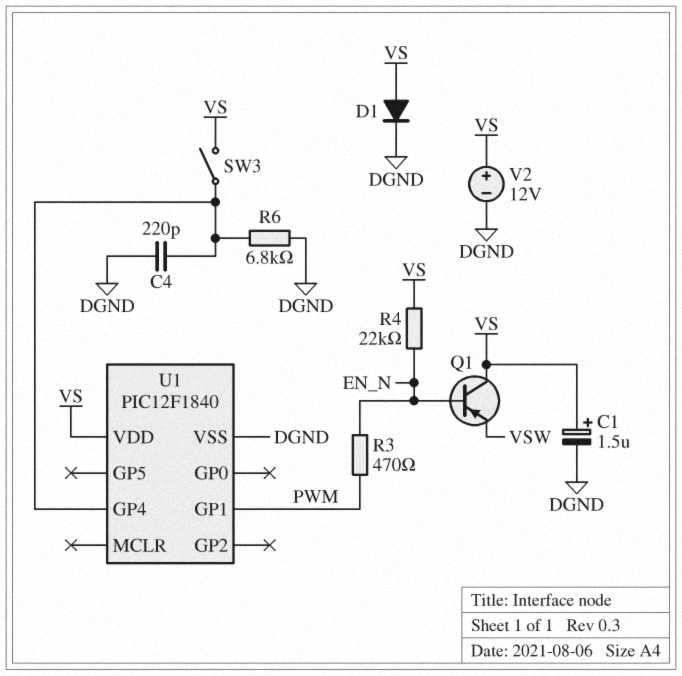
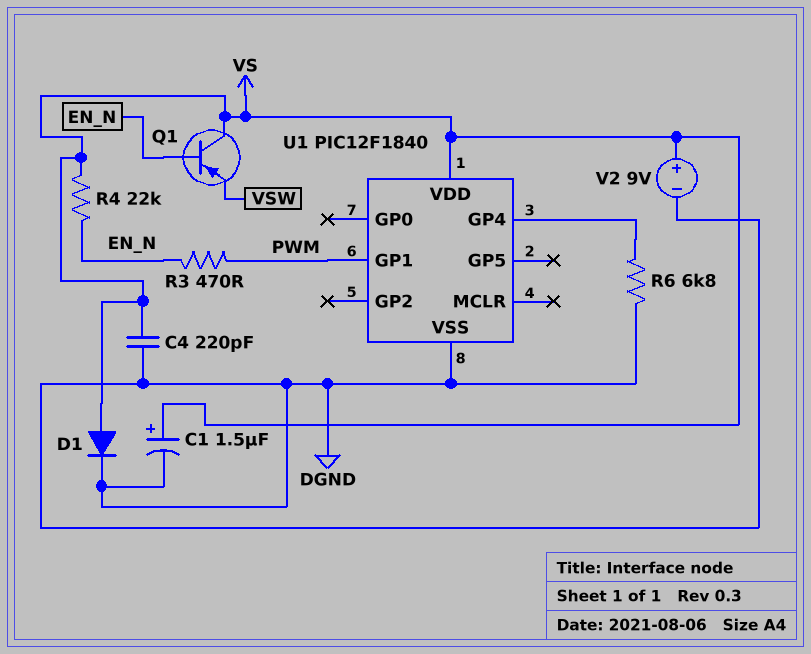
C4: 220pF (DGND, U1/GP4) -> 220pF (DGND, VS)
SW3: switch (U1/GP4, VS) -> none
V2: 12V (plus VS, minus DGND) -> 9V (plus VS, minus DGND)

